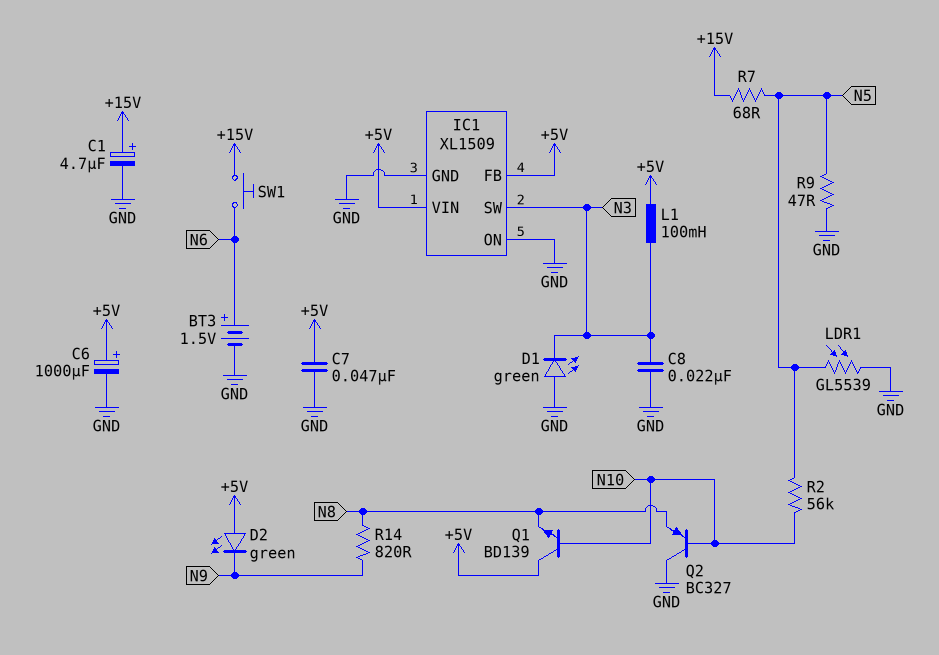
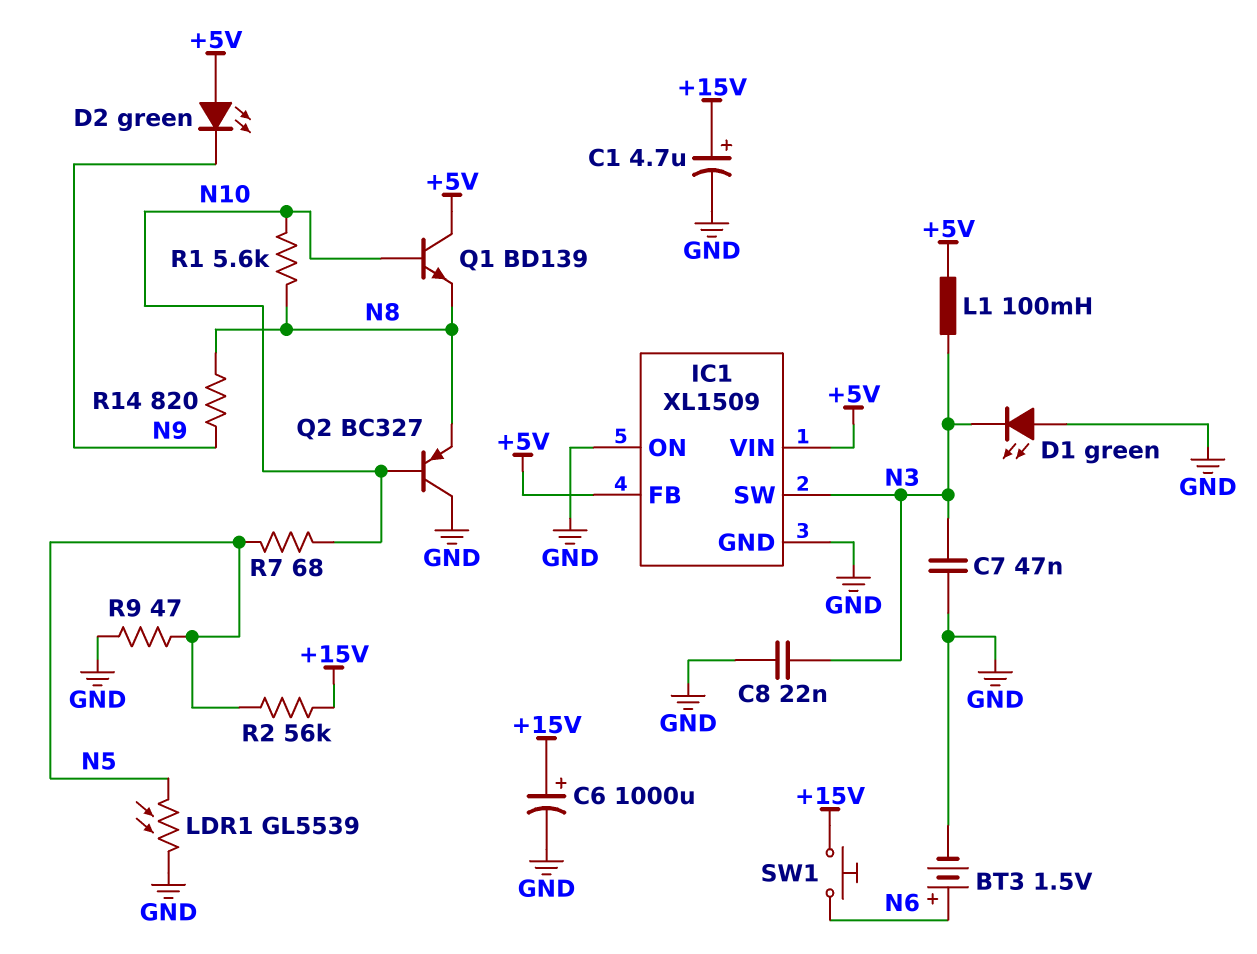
C6: 1000uF (plus +5V, minus GND) -> 1000uF (plus +15V, minus GND)
C7: 47nF (+5V, GND) -> 47nF (GND, N3)
R1: none -> 5.6k (N8, N10)
R2: 56k (N5, N10) -> 56k (+15V, N5)
R7: 68 (+15V, N5) -> 68 (N5, N10)

